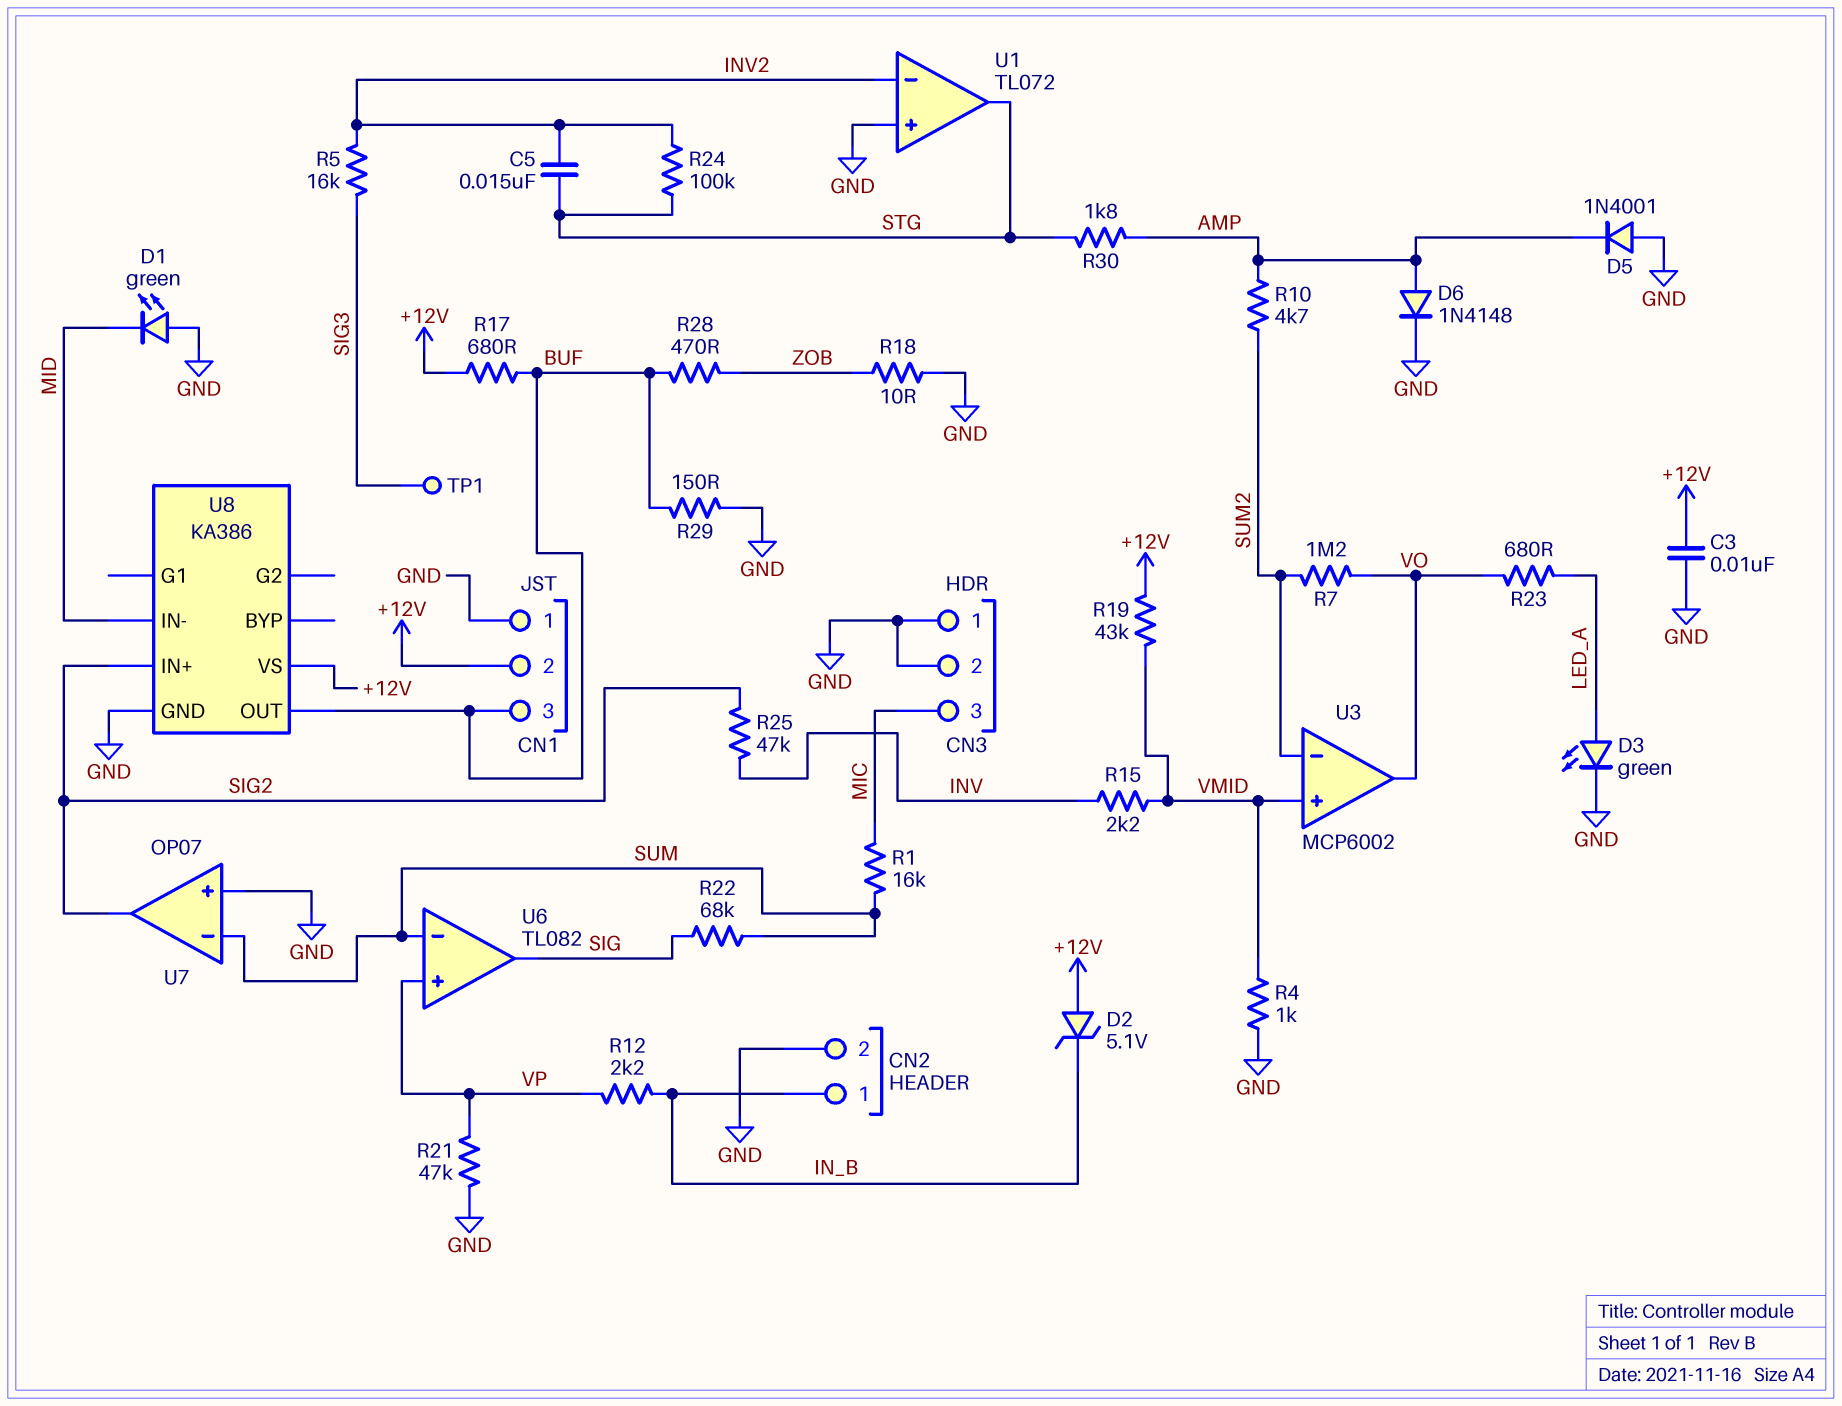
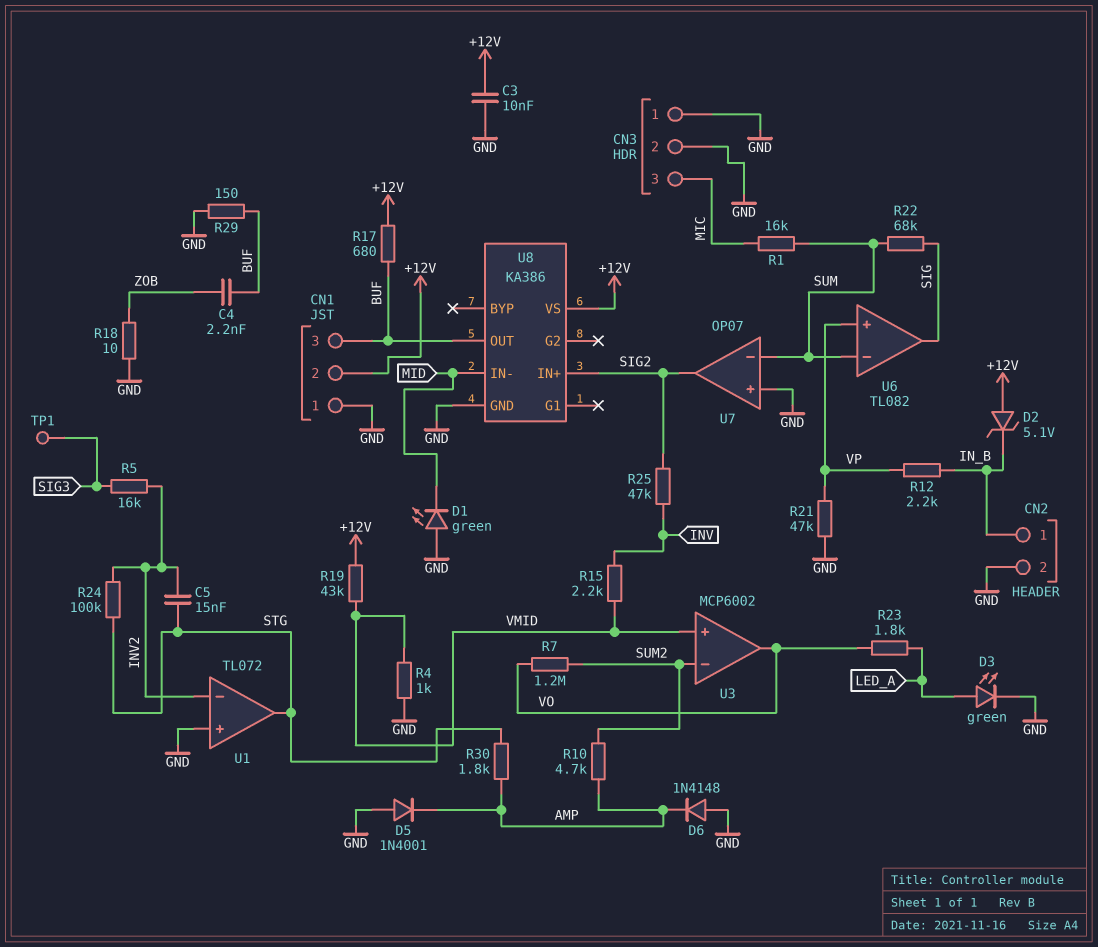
C4: none -> 2.2nF (BUF, ZOB)
D6: diode 1N4148 (A AMP, K GND) -> diode 1N4148 (A GND, K AMP)
R23: 680 (LED_A, VO) -> 1.8k (LED_A, VO)
R28: 470 (BUF, ZOB) -> none

